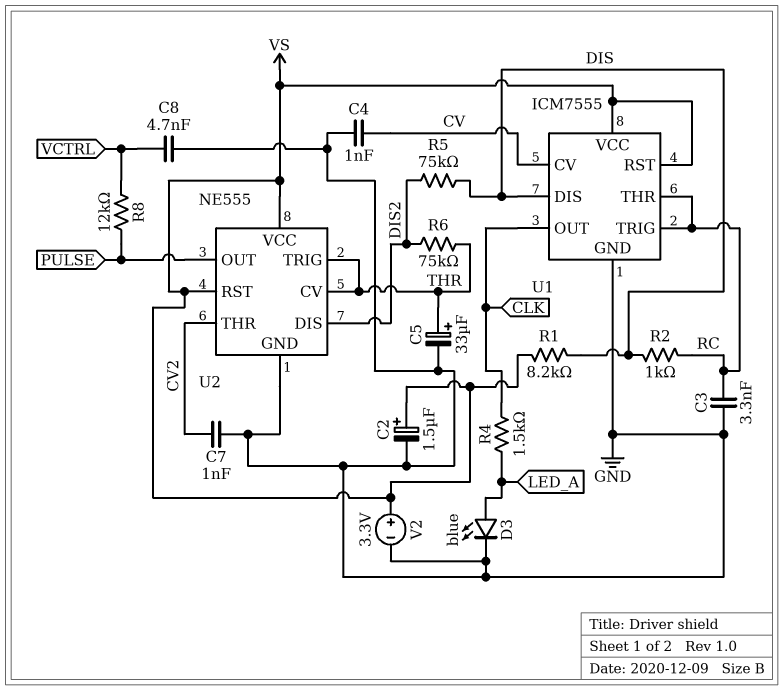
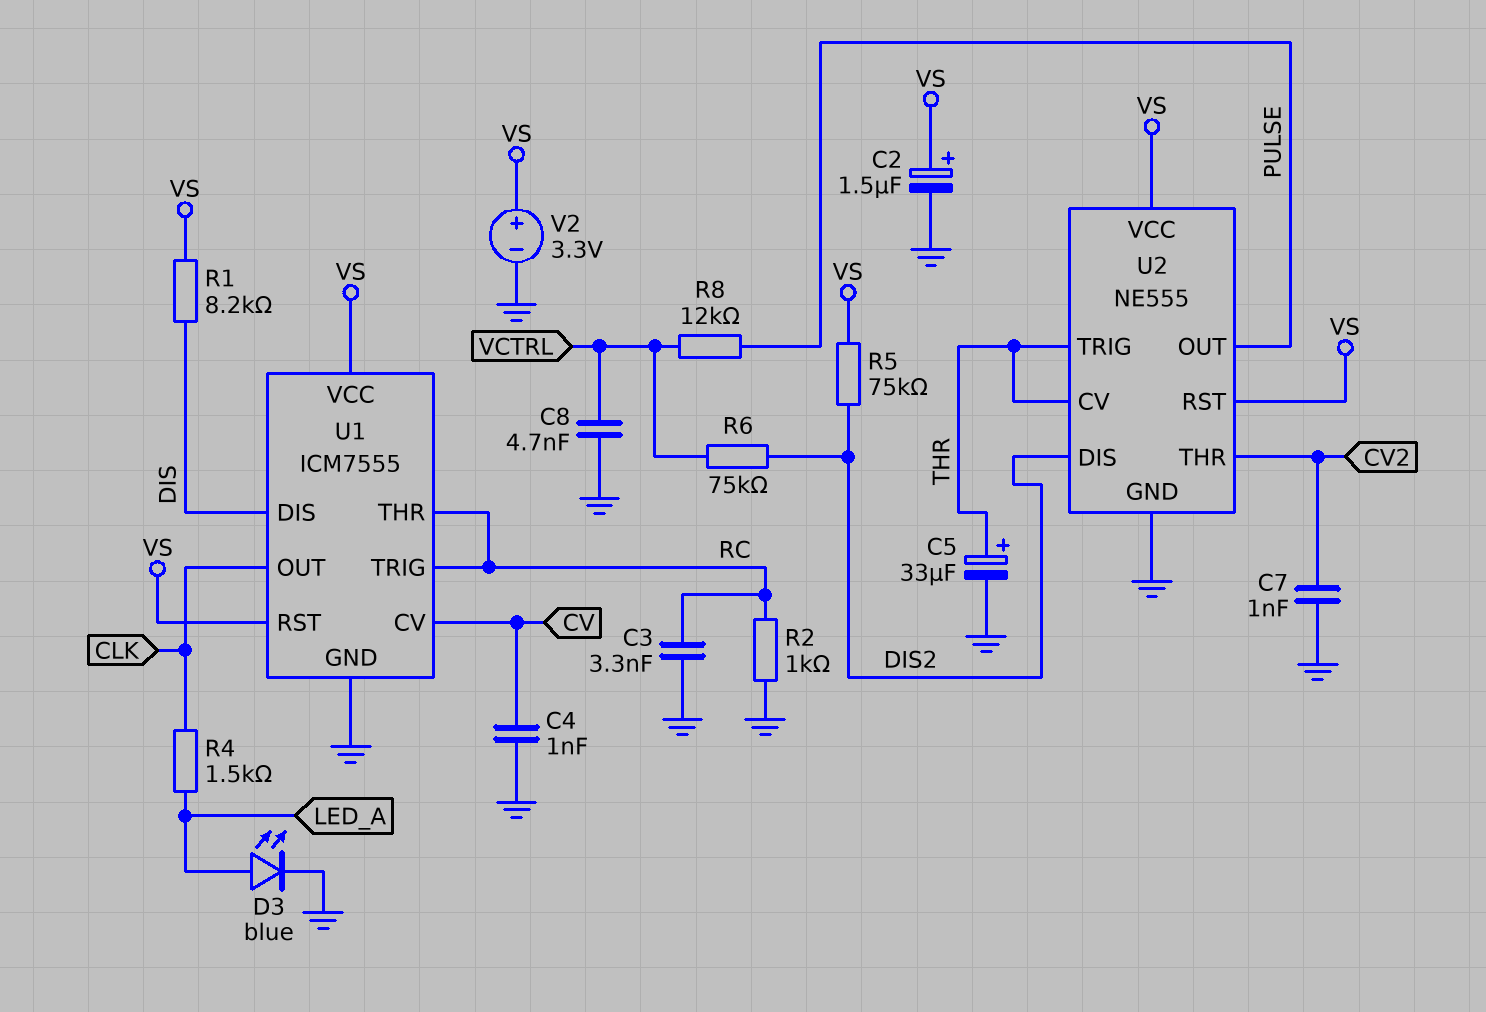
R2: 1k (DIS, RC) -> 1k (GND, RC)
R5: 75k (DIS, DIS2) -> 75k (DIS2, VS)
R6: 75k (DIS2, THR) -> 75k (DIS2, VCTRL)

